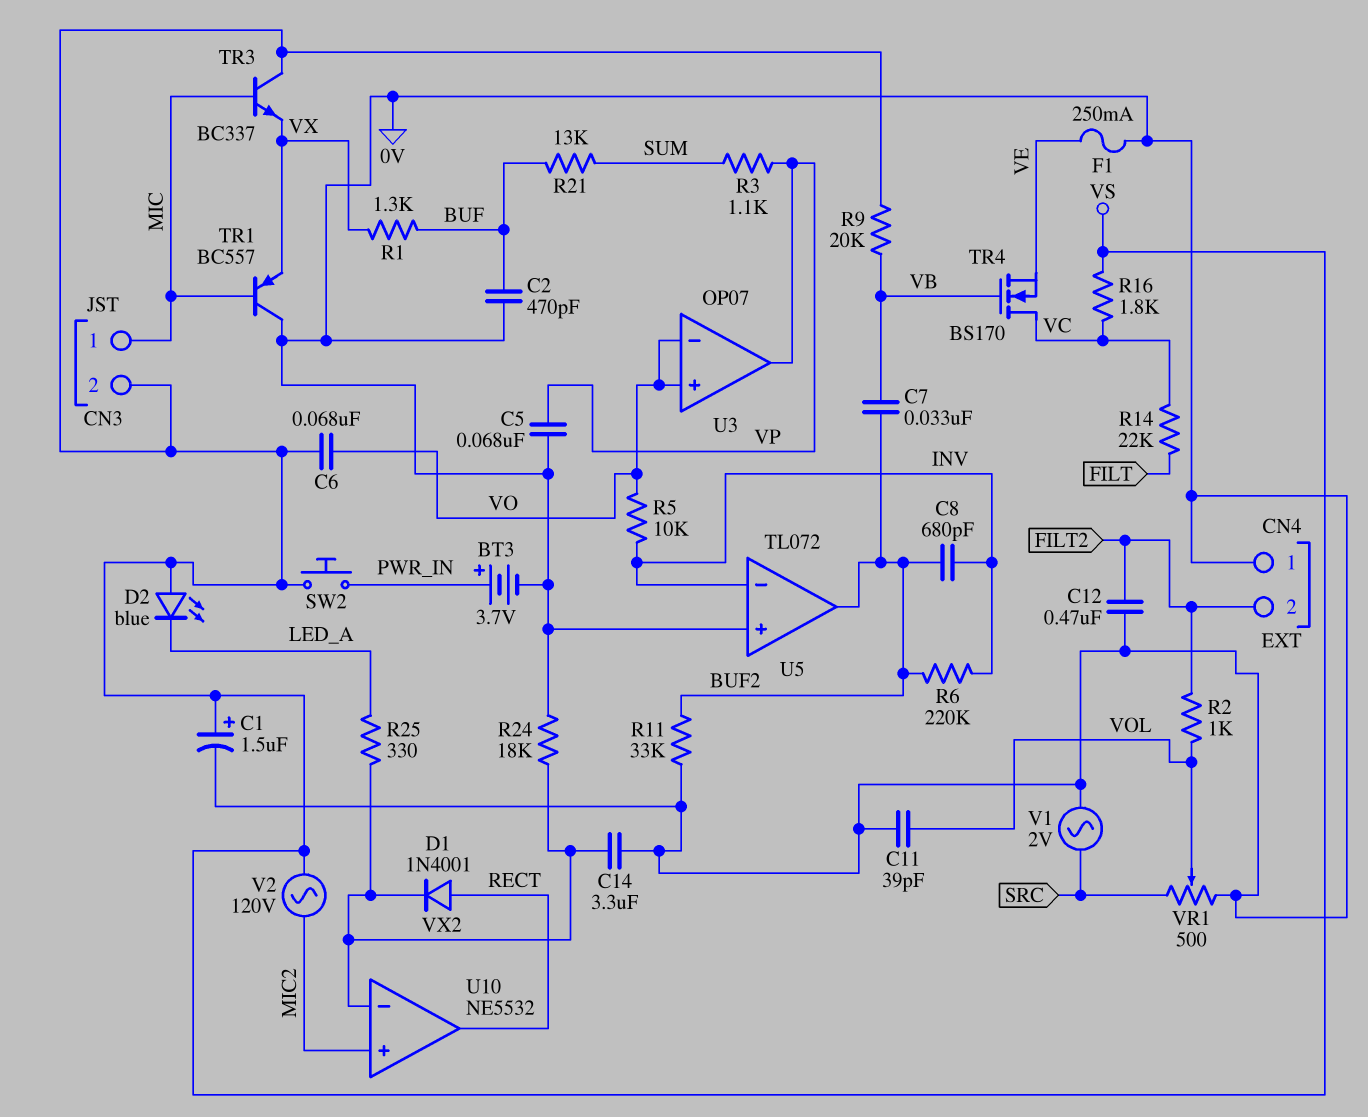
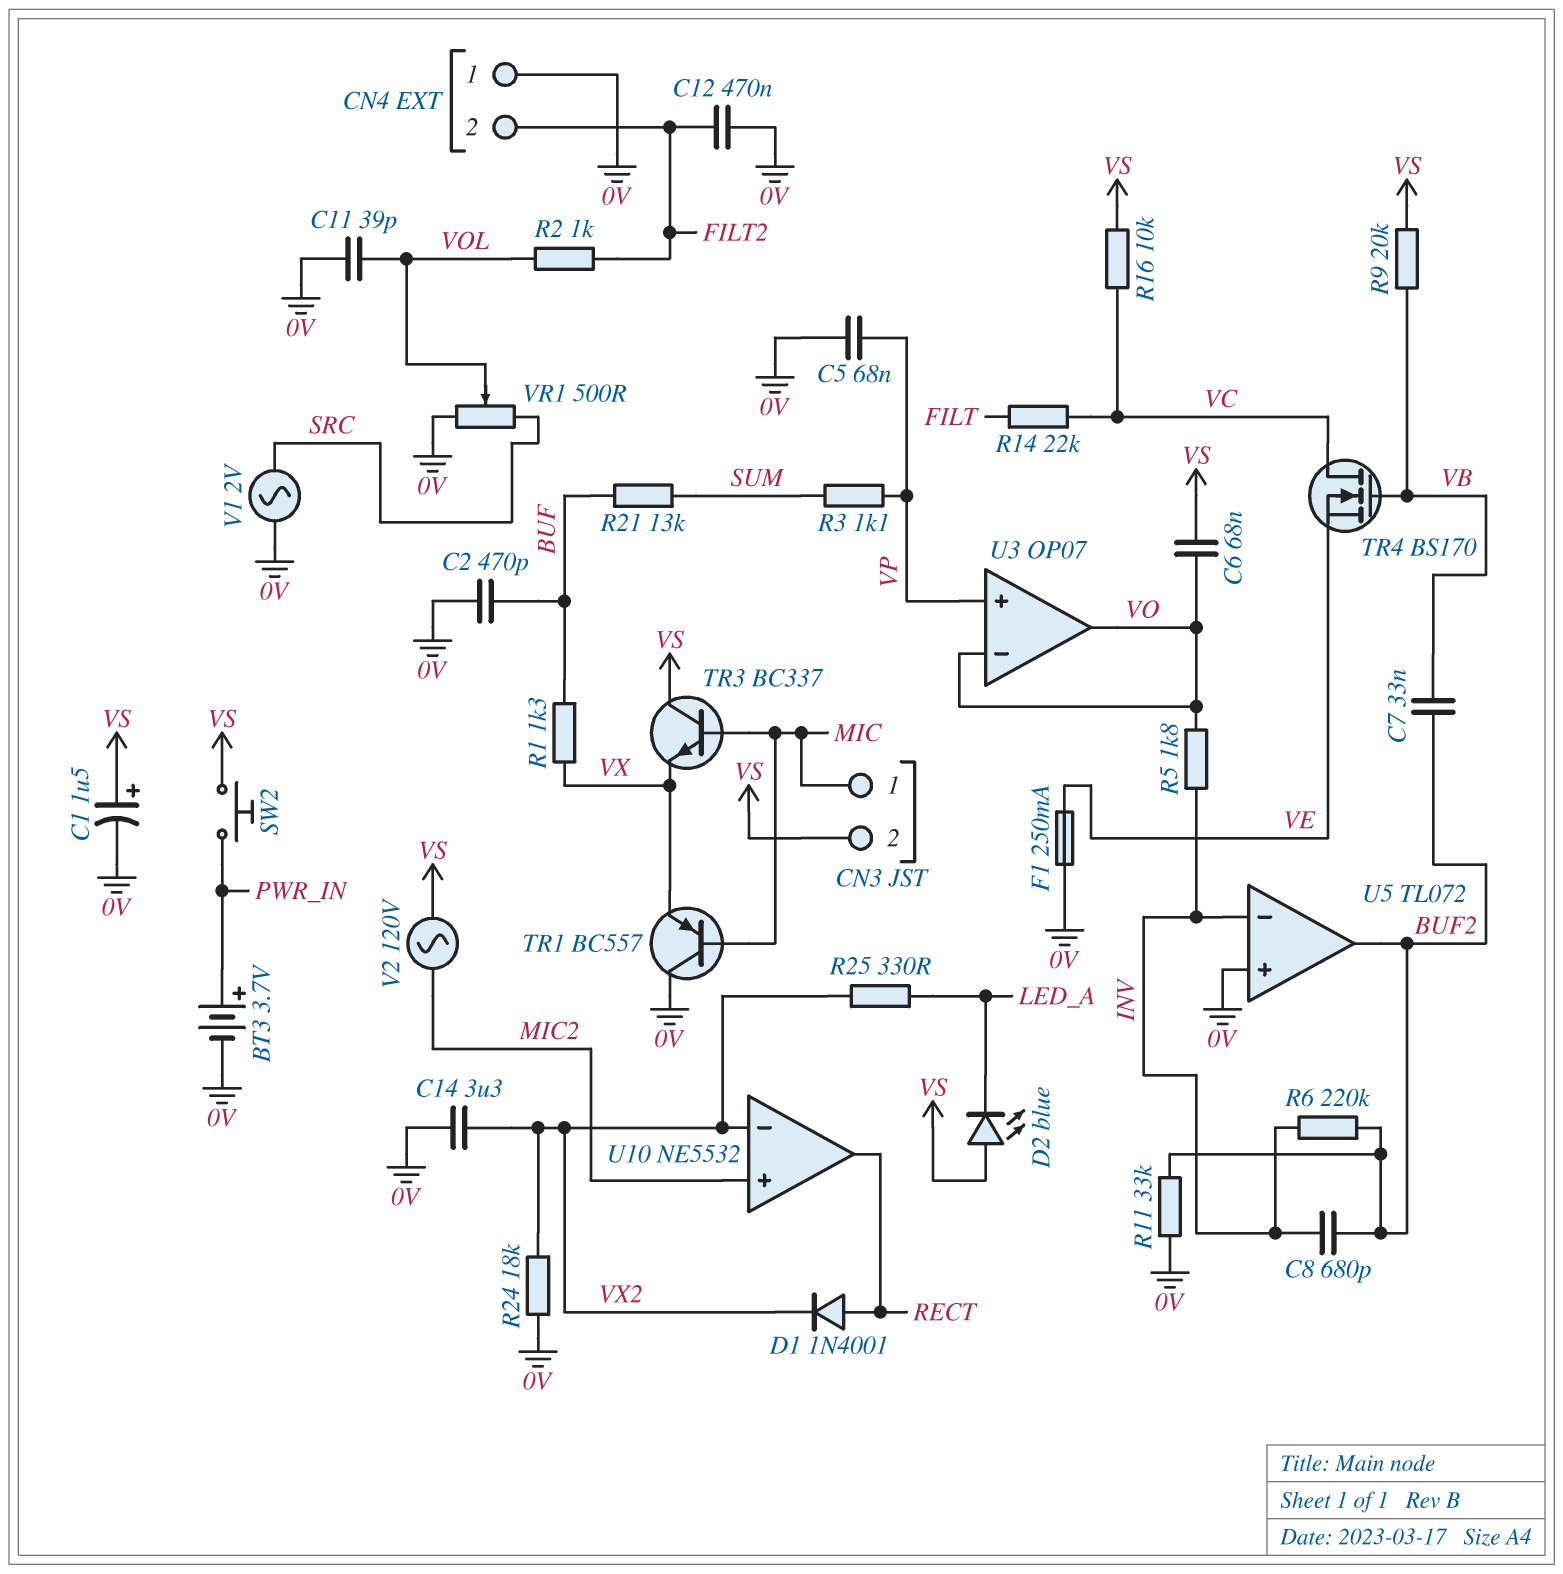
R5: 10k (INV, VO) -> 1.8k (INV, VO)
R16: 1.8k (VC, VS) -> 10k (VC, VS)
U3 pin in+: VO -> VP
U3 pin out: VP -> VO

